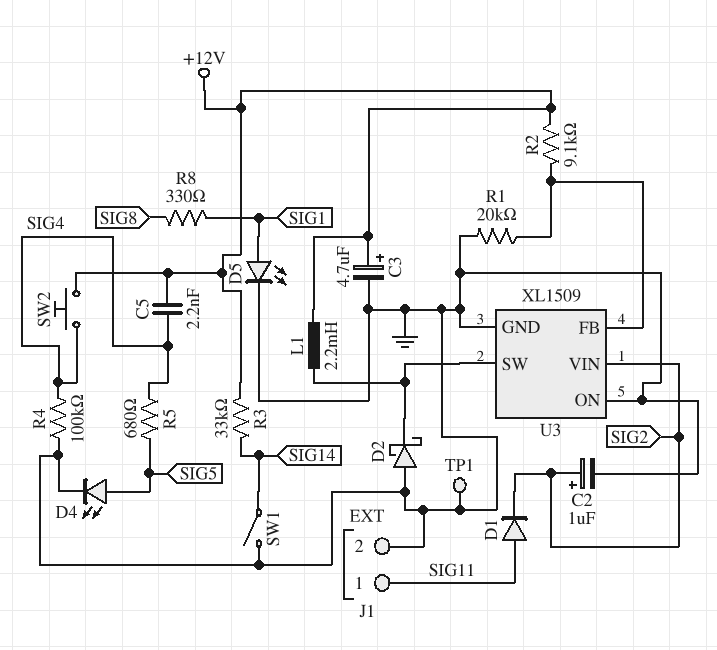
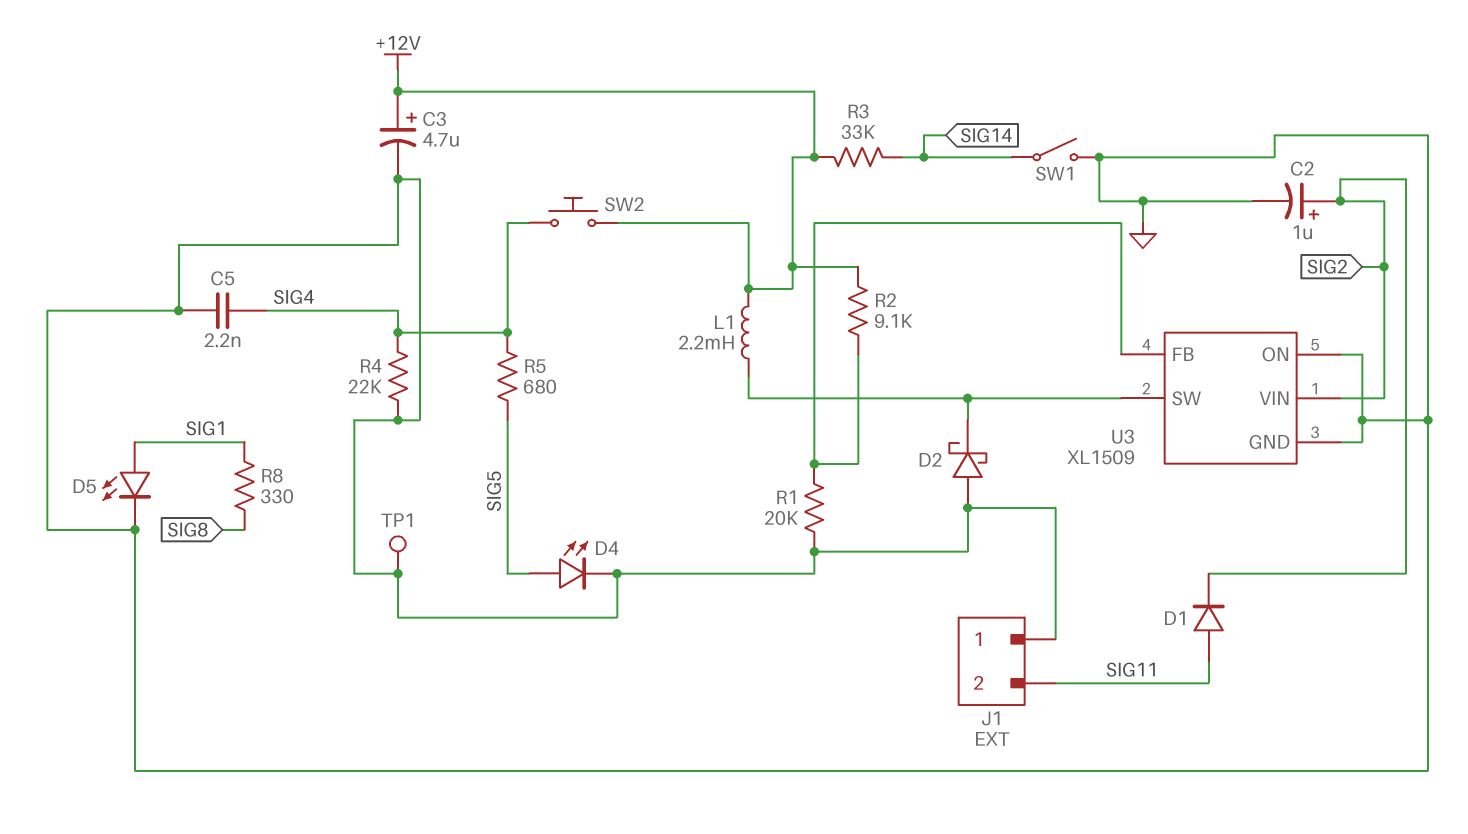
C5: 2.2nF (+12V, SIG4) -> 2.2nF (GND, SIG4)
J1 pin 1: SIG11 -> GND
J1 pin 2: GND -> SIG11
R4: 100k (GND, SIG4) -> 22k (GND, SIG4)

